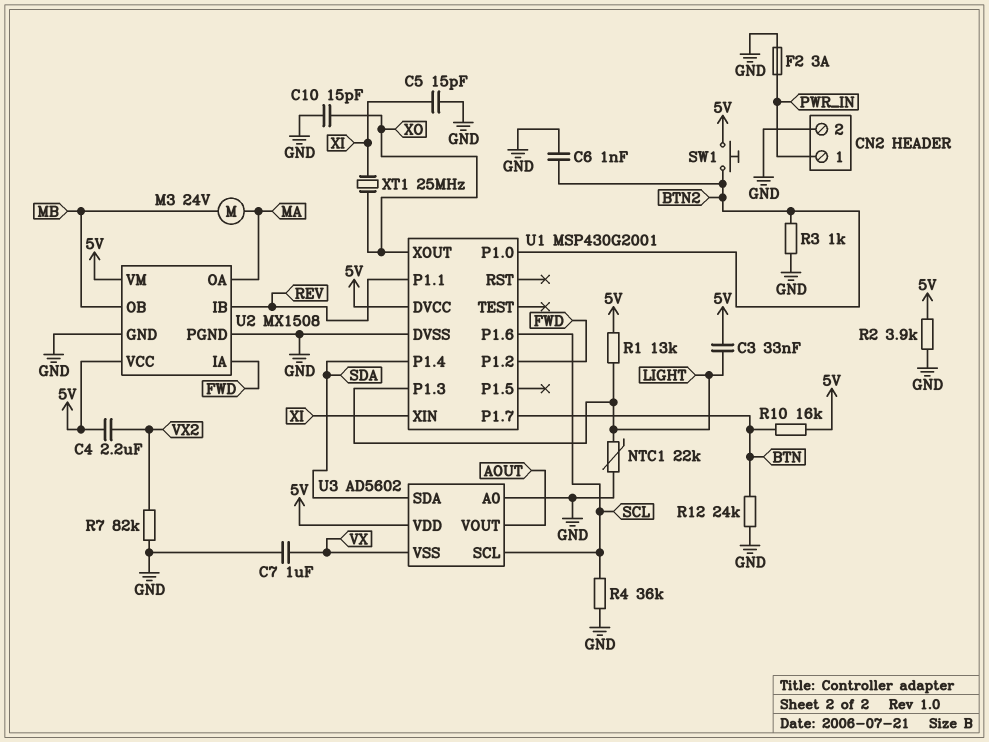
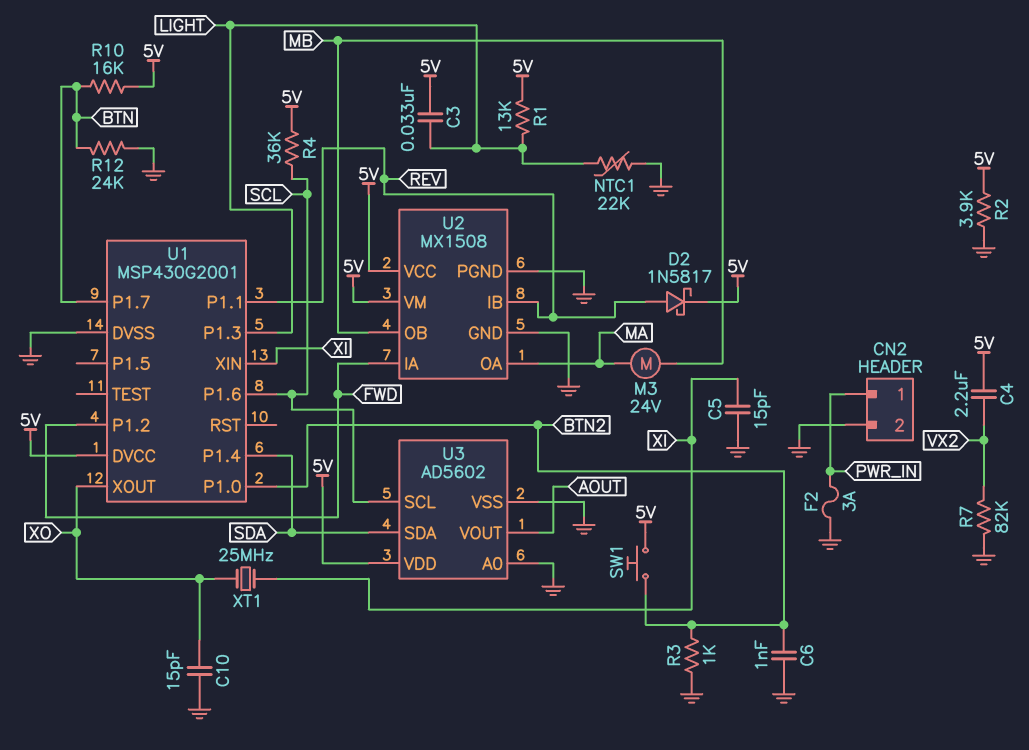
C7: 1uF (GND, VX) -> none
D2: none -> schottky 1N5817 (A REV, K 5V)
R4: 36k (GND, SCL) -> 36k (5V, SCL)
U3 pin VSS: VX -> GND

